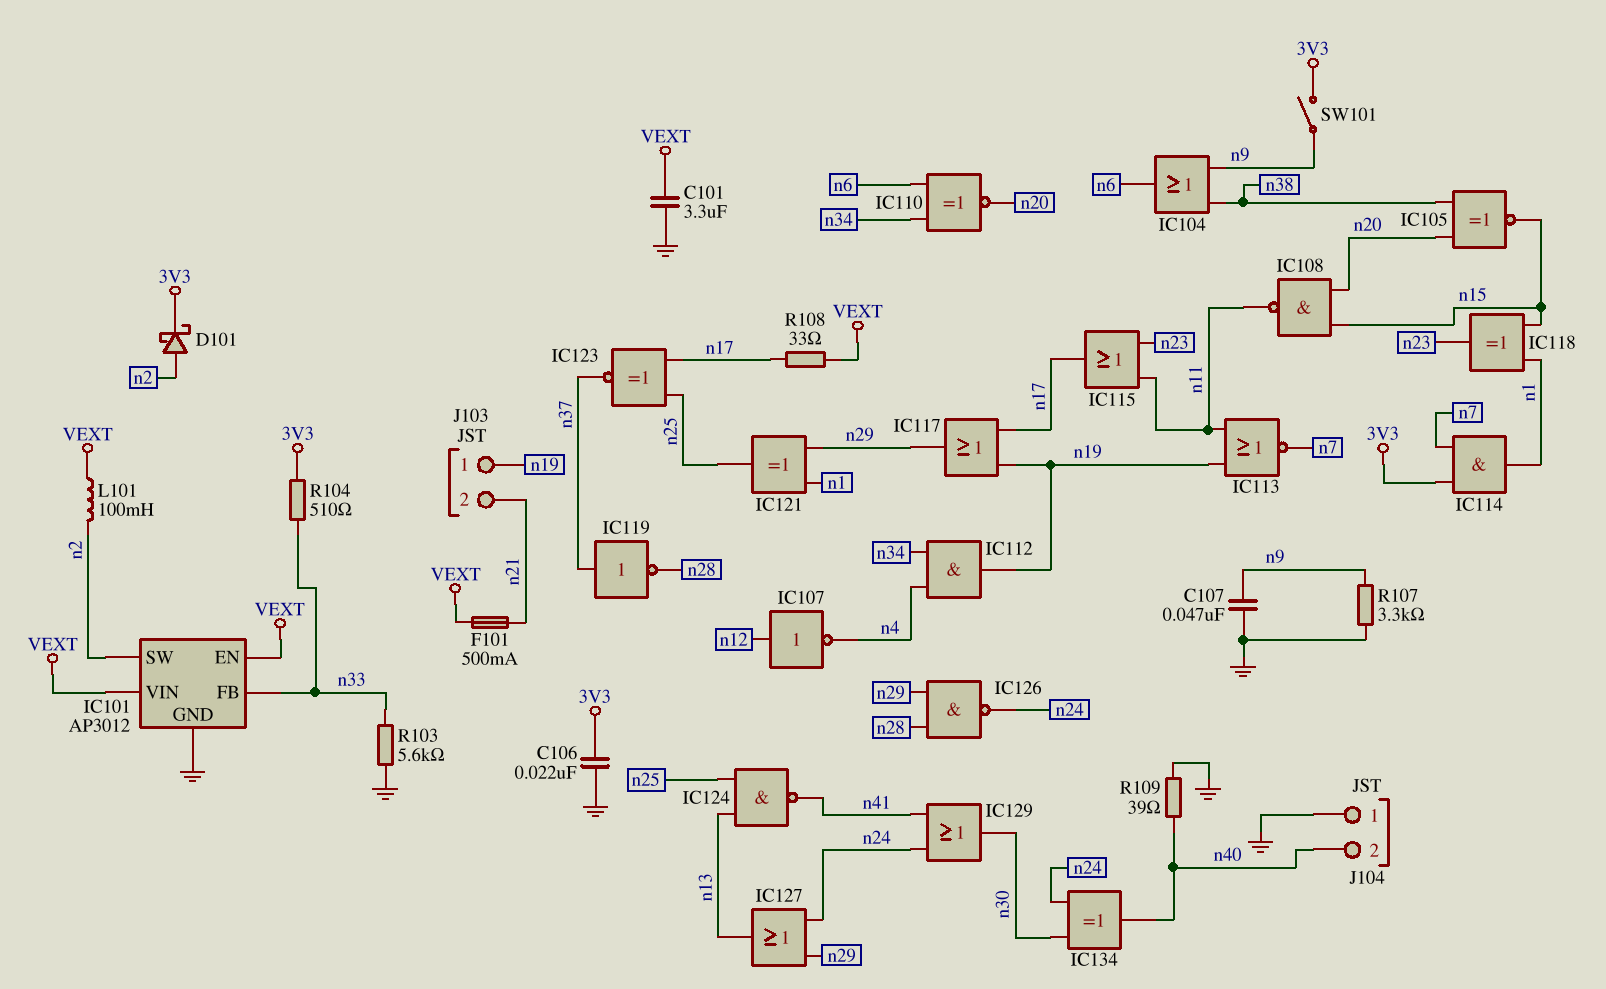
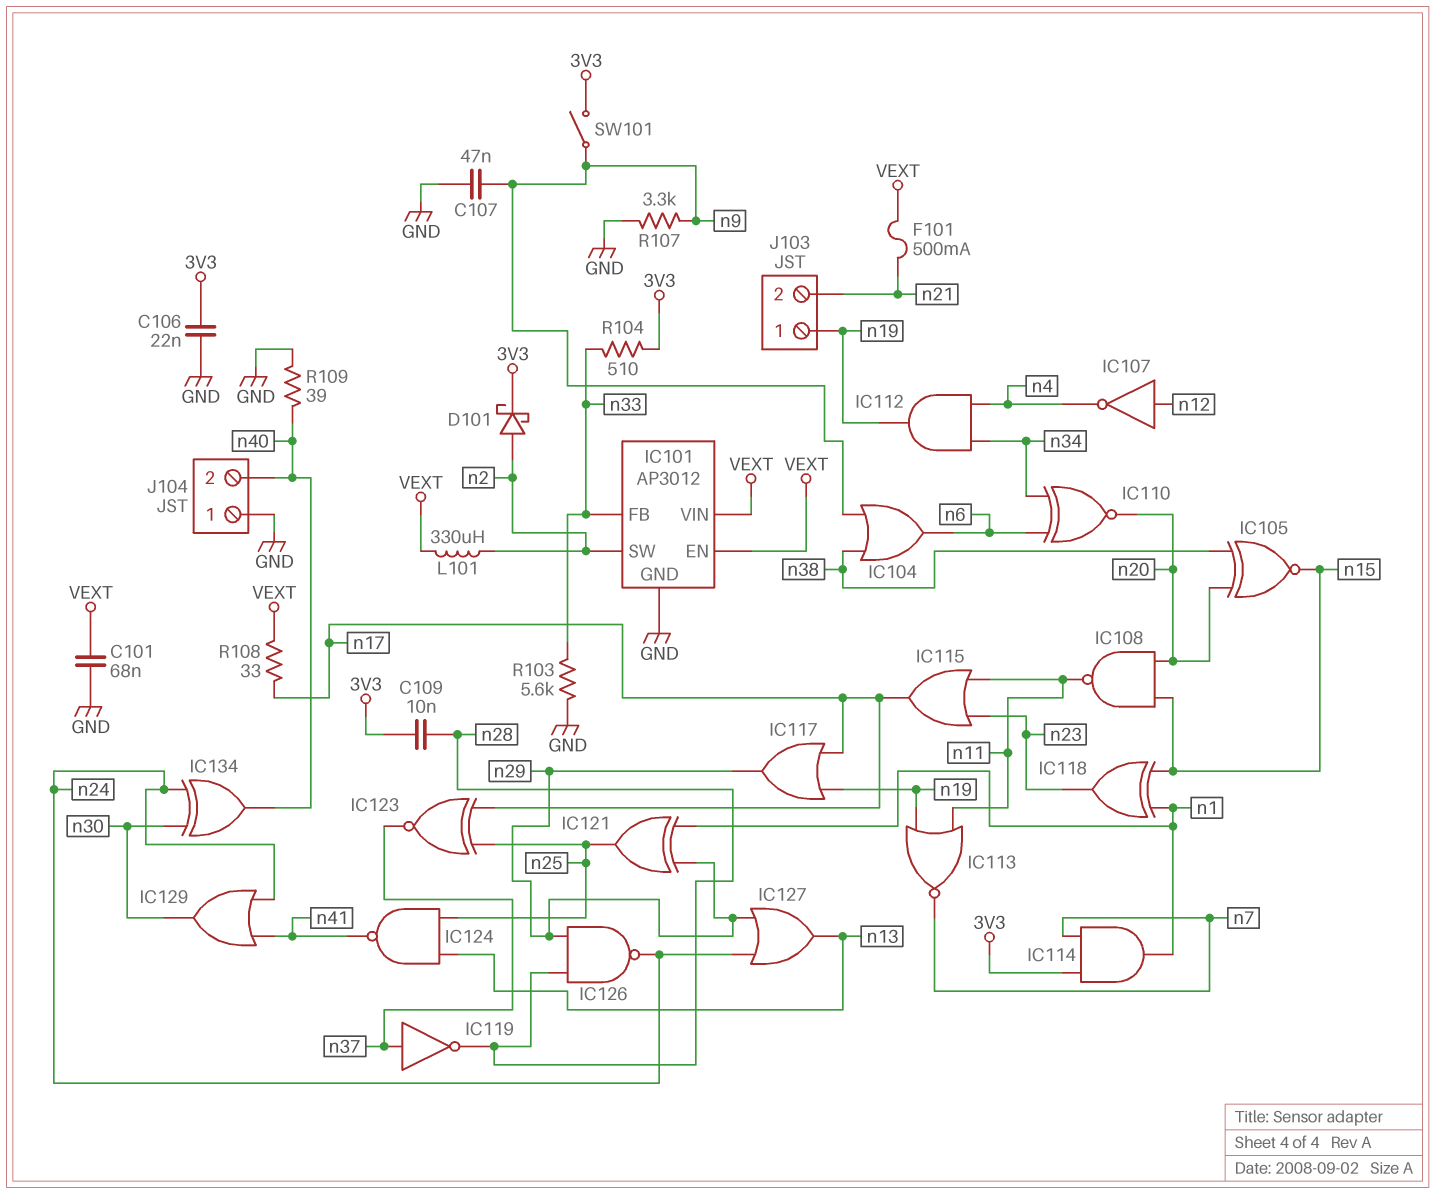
C101: 3.3uF (GND, VEXT) -> 68nF (GND, VEXT)
C109: none -> 10nF (3V3, n28)
L101: 100mH (VEXT, n2) -> 330uH (VEXT, n2)

